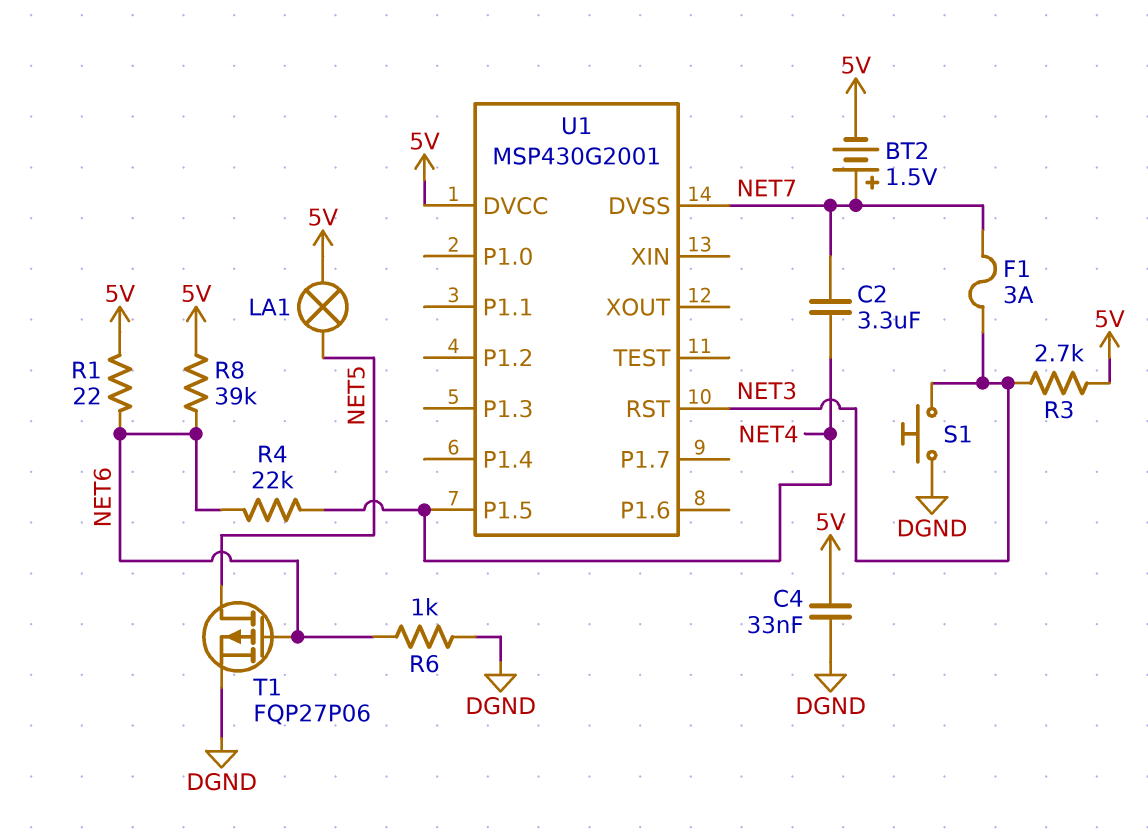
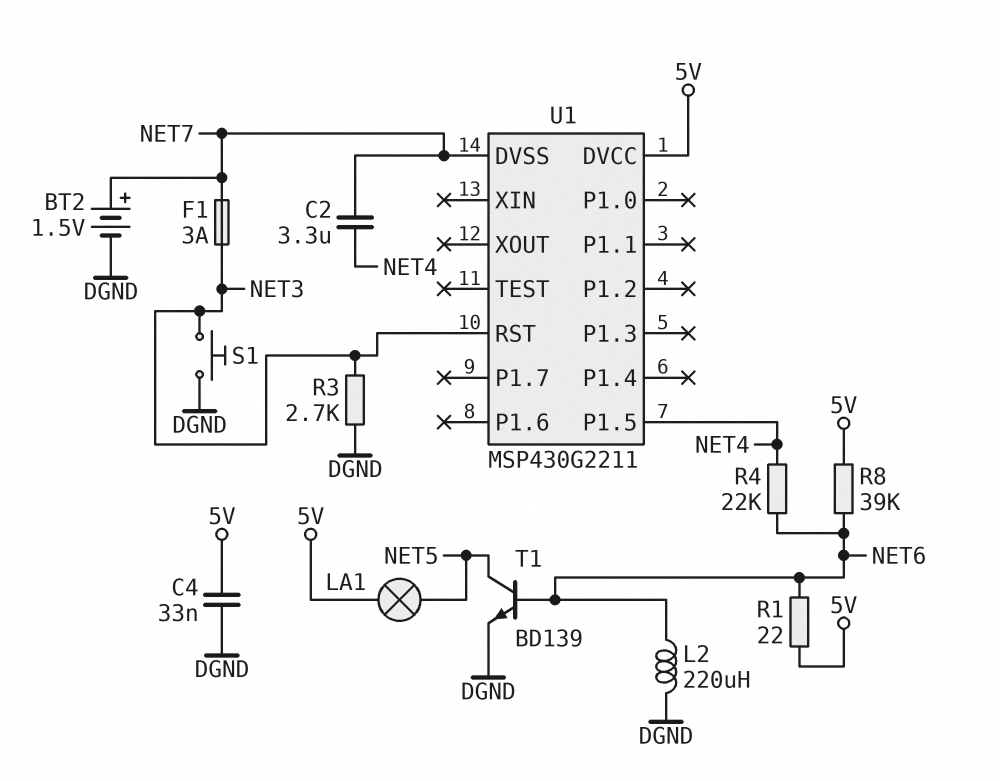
BT2: 1.5V (plus NET7, minus 5V) -> 1.5V (plus NET7, minus DGND)
L2: none -> 220uH (DGND, NET6)
R3: 2.7k (5V, NET3) -> 2.7k (DGND, NET3)
R6: 1k (DGND, NET6) -> none
T1: PMOS FQP27P06 (G NET6, D NET5, S DGND) -> NPN BD139 (B NET6, C NET5, E DGND)
U1: MSP430G2001 -> MSP430G2211

